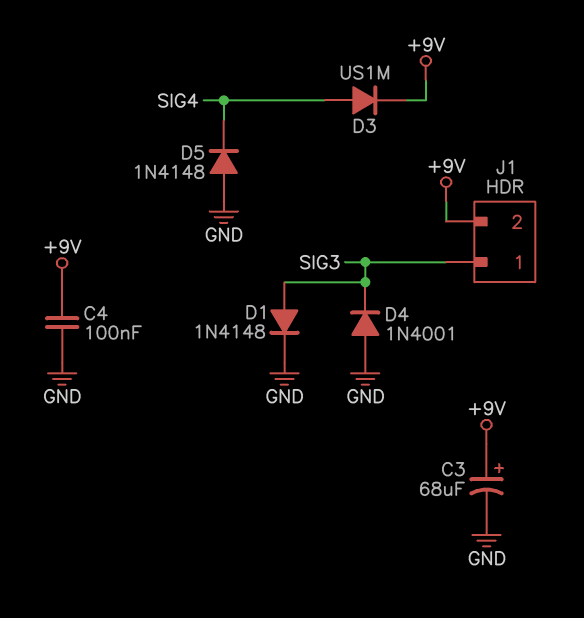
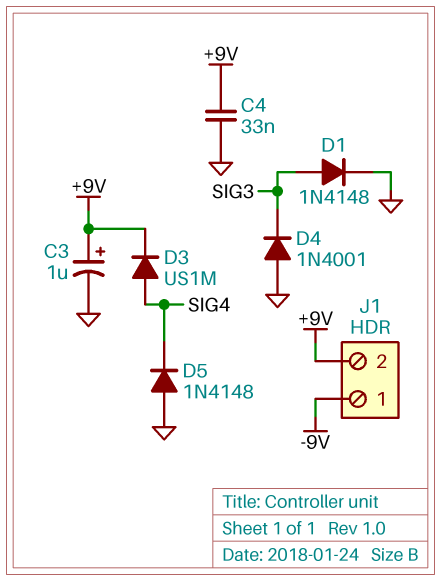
C3: 68uF (plus +9V, minus GND) -> 1uF (plus +9V, minus GND)
C4: 100nF (+9V, GND) -> 33nF (+9V, GND)
J1 pin 1: SIG3 -> -9V

